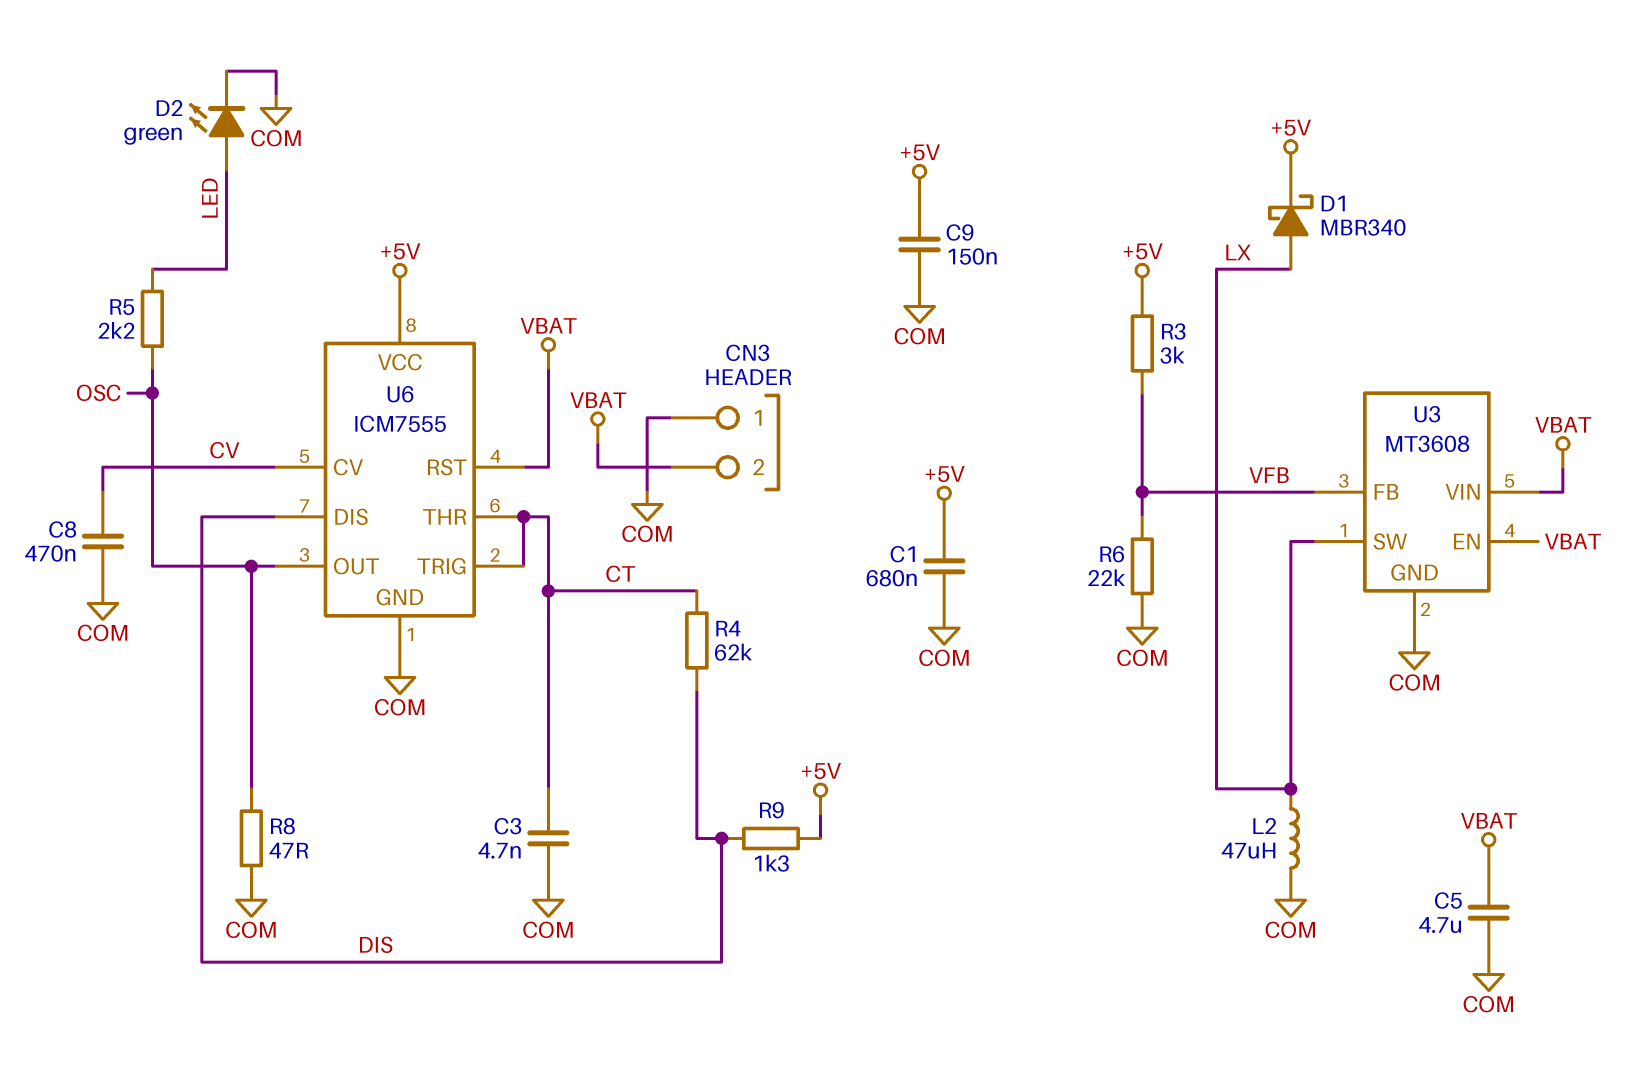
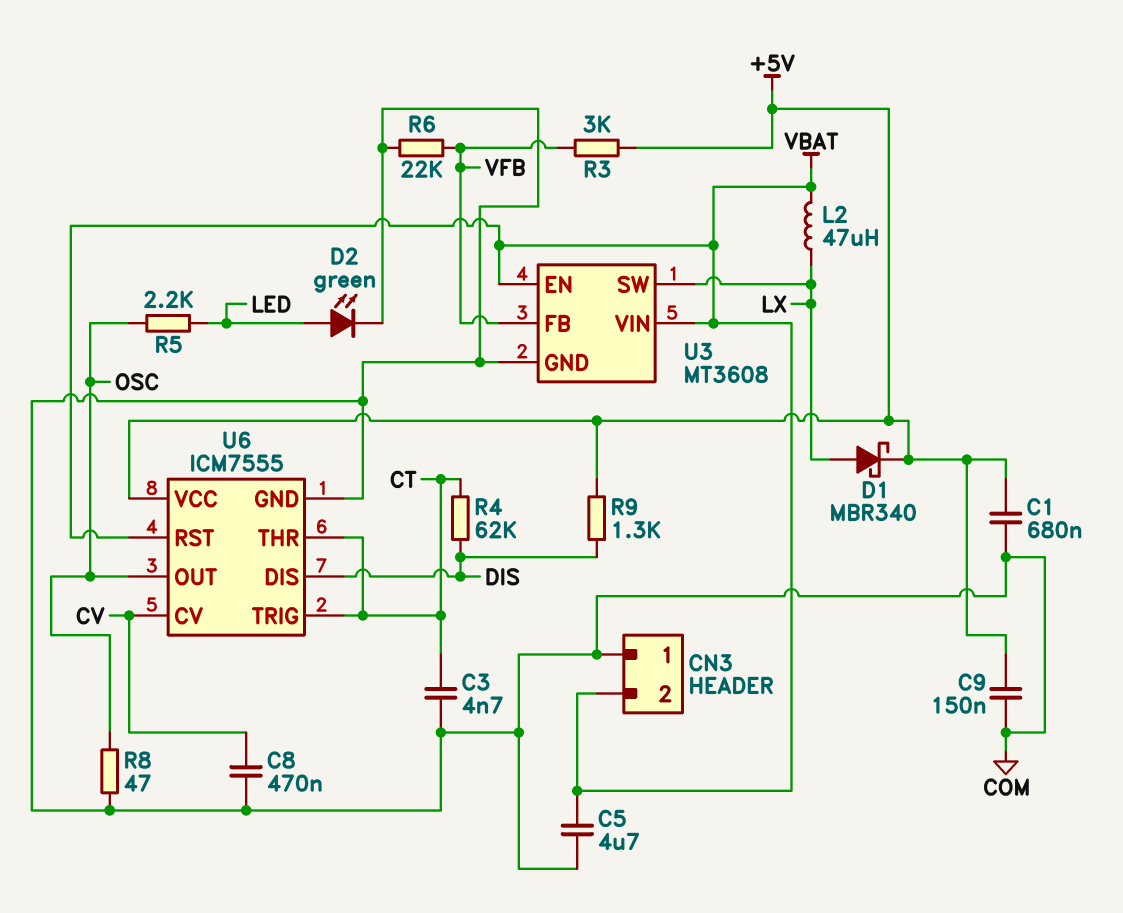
L2: 47uH (COM, LX) -> 47uH (LX, VBAT)

